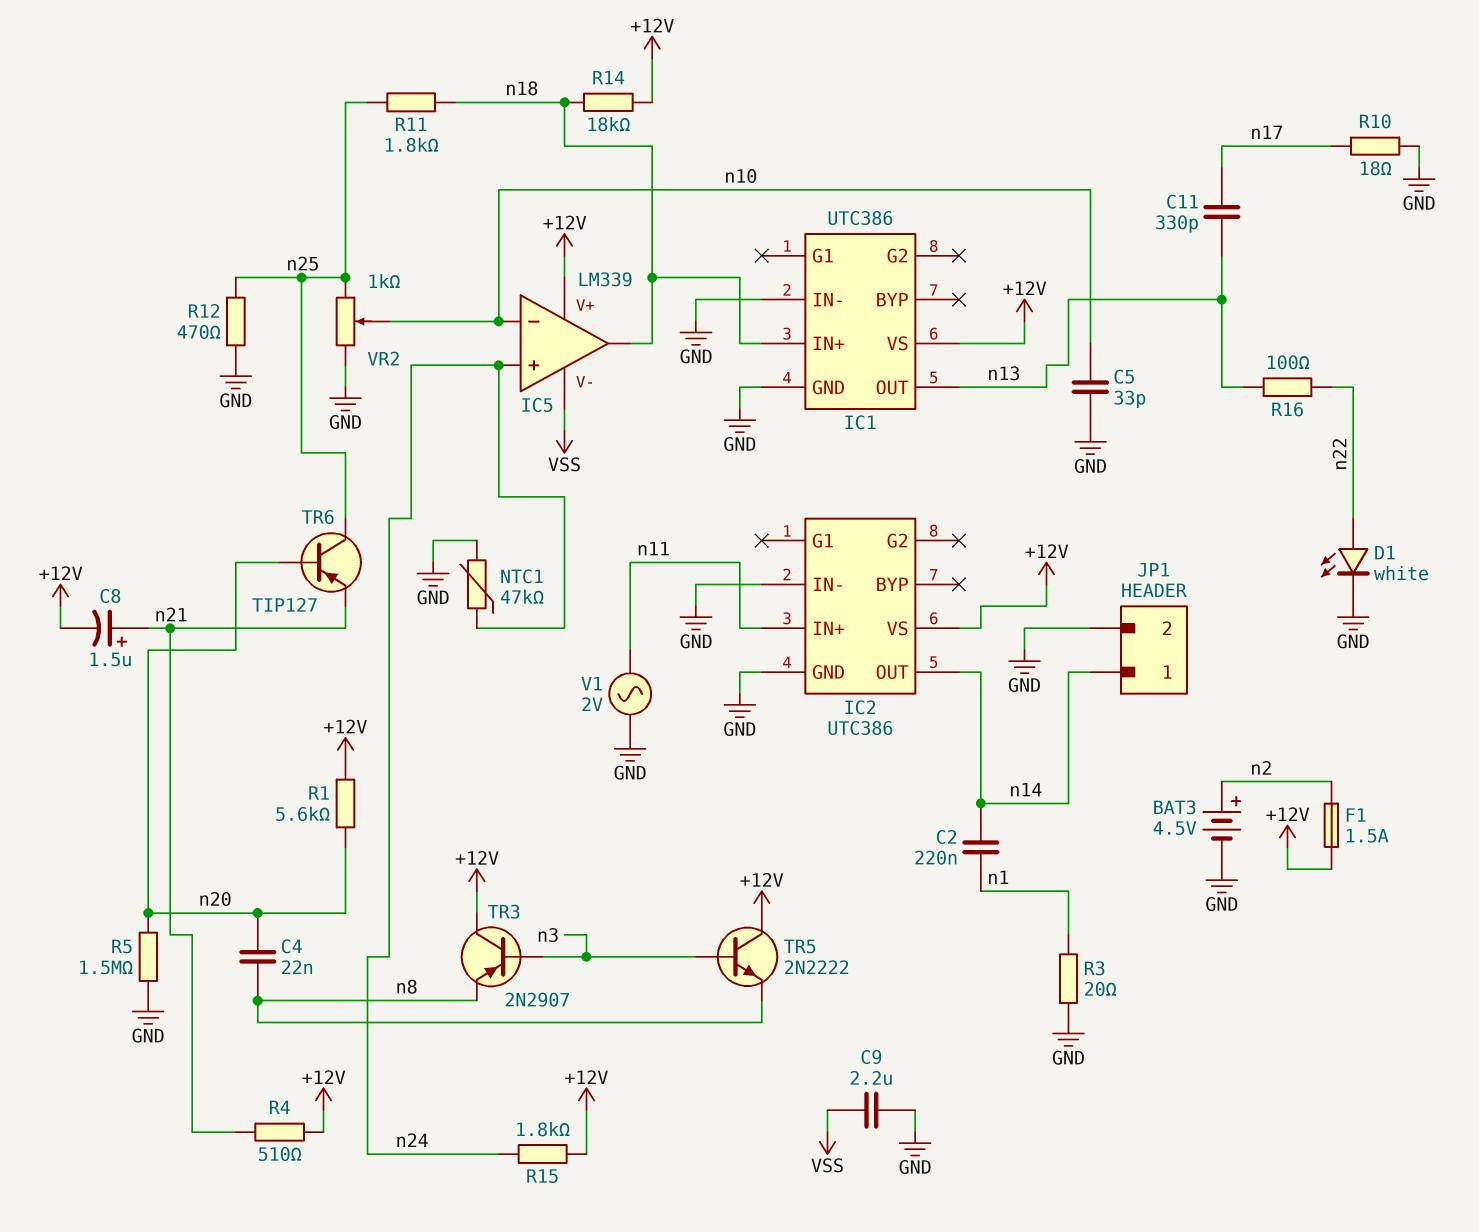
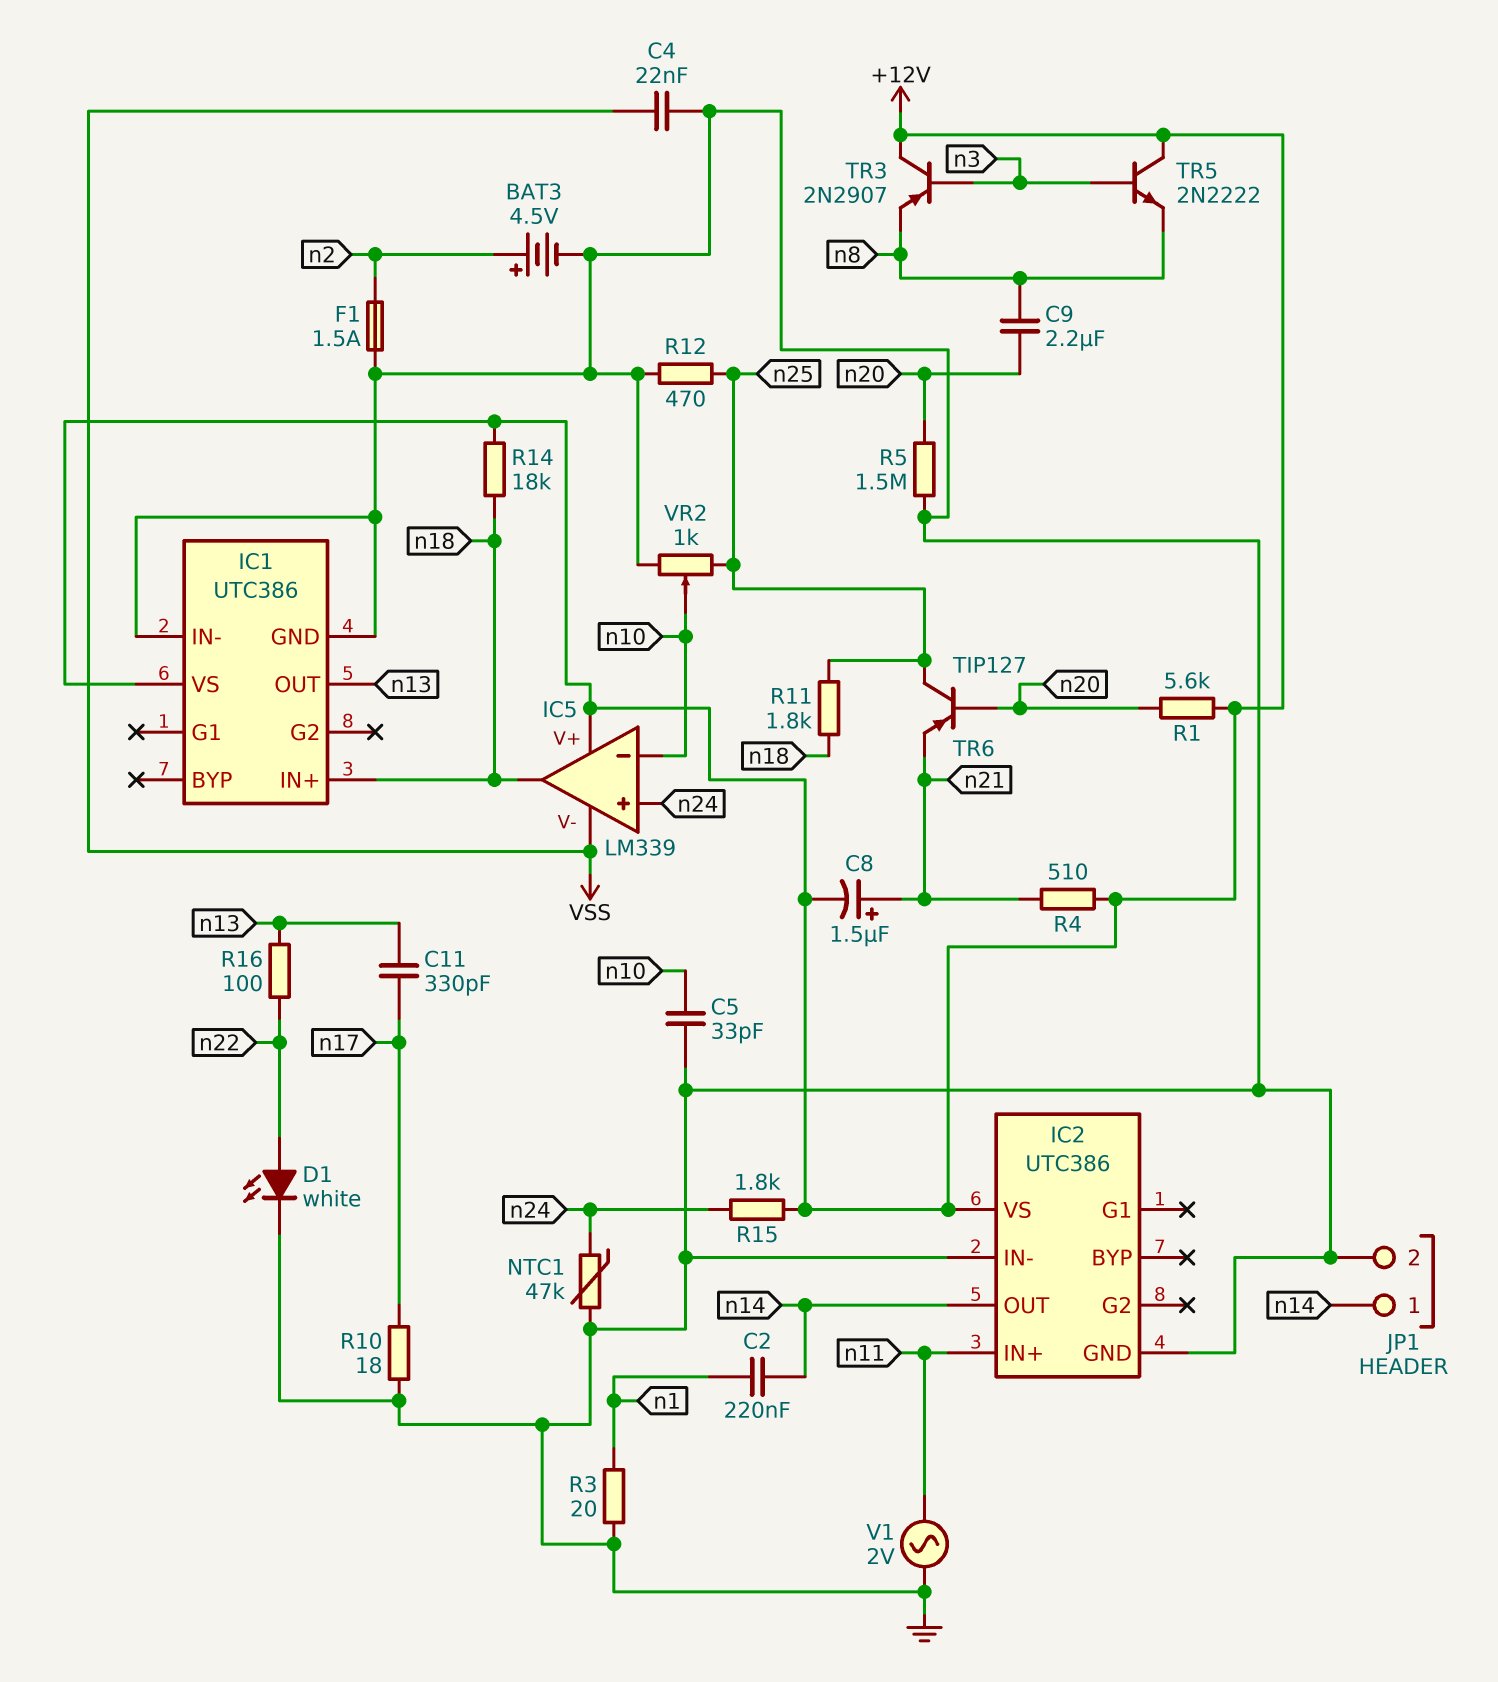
C4: 22nF (n8, n20) -> 22nF (GND, VSS)
C9: 2.2uF (GND, VSS) -> 2.2uF (n8, n20)
F1: 1.5A (+12V, n2) -> 1.5A (GND, n2)

